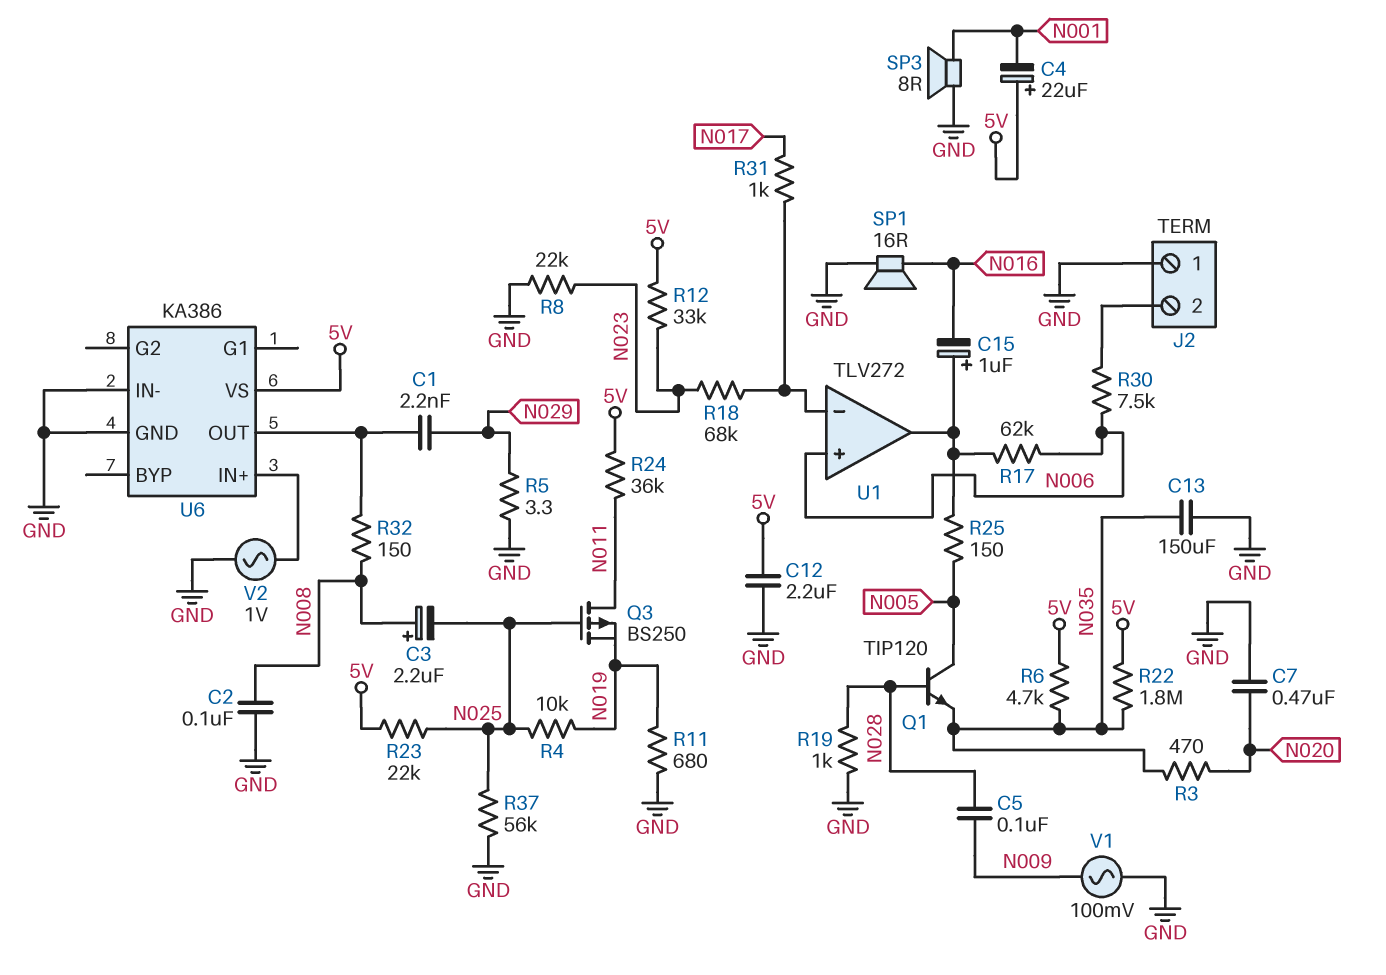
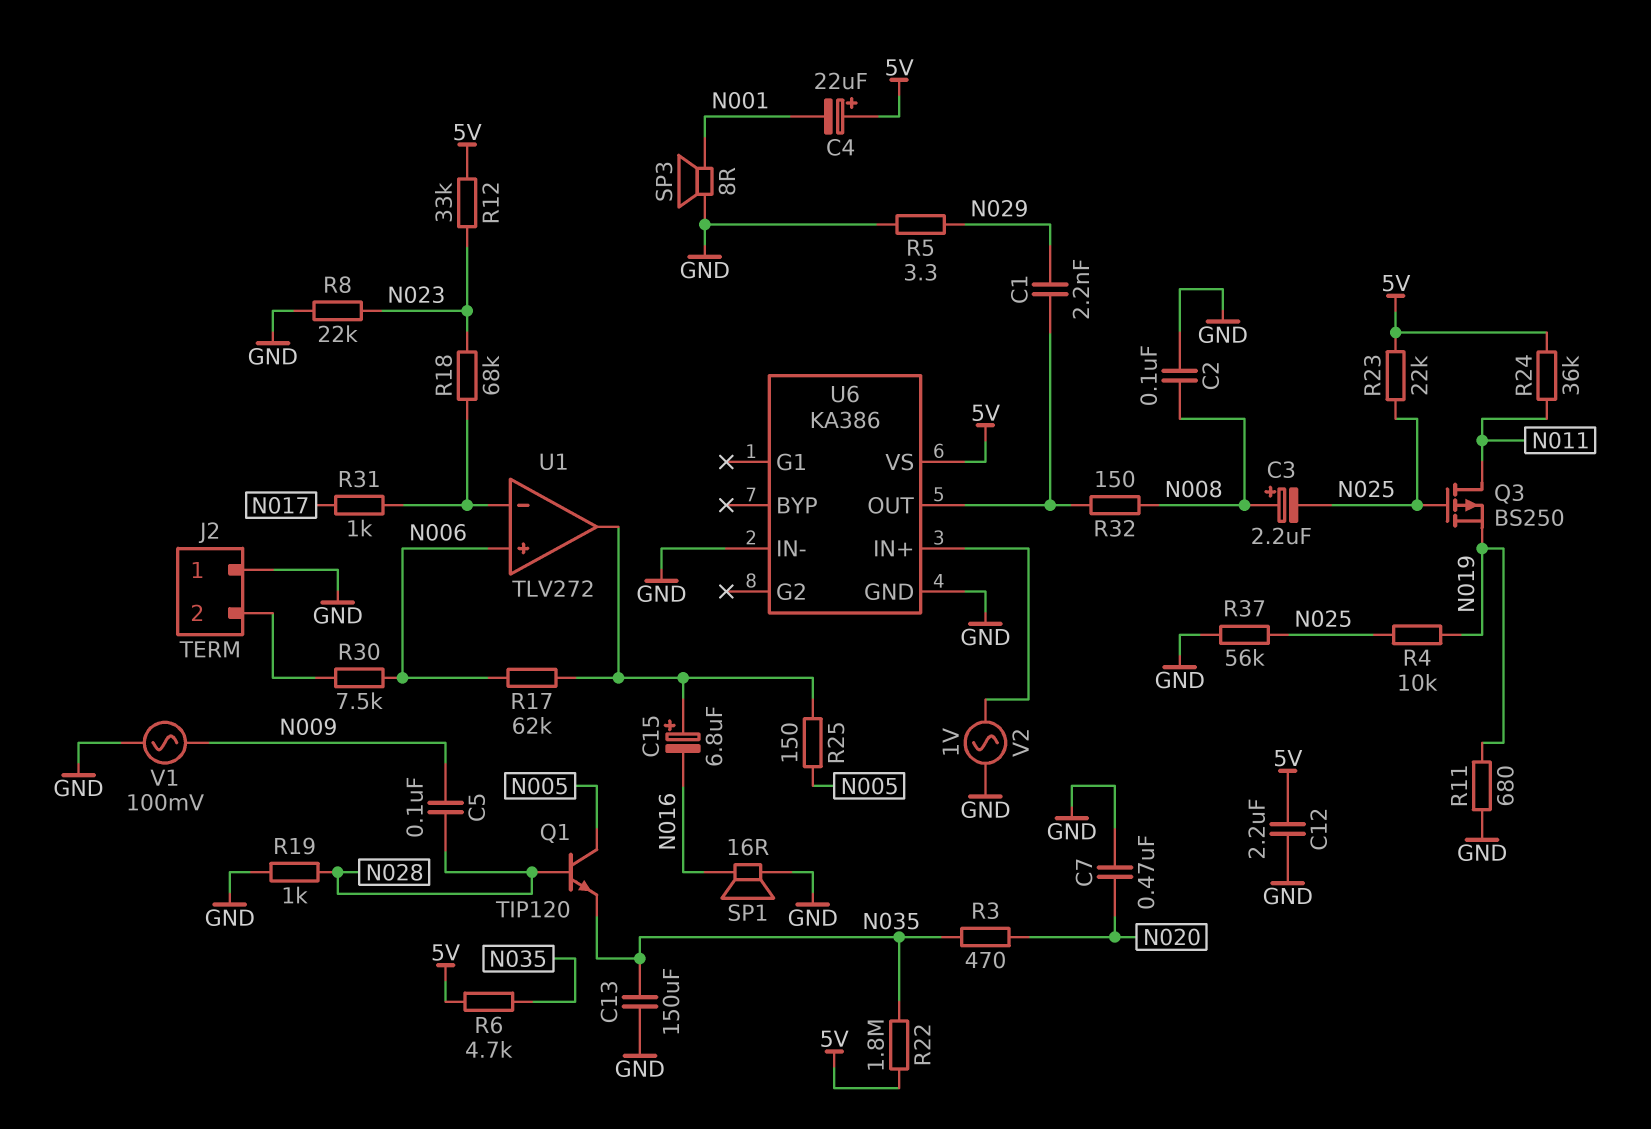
C15: 1uF (plus U1/out, minus N016) -> 6.8uF (plus U1/out, minus N016)

